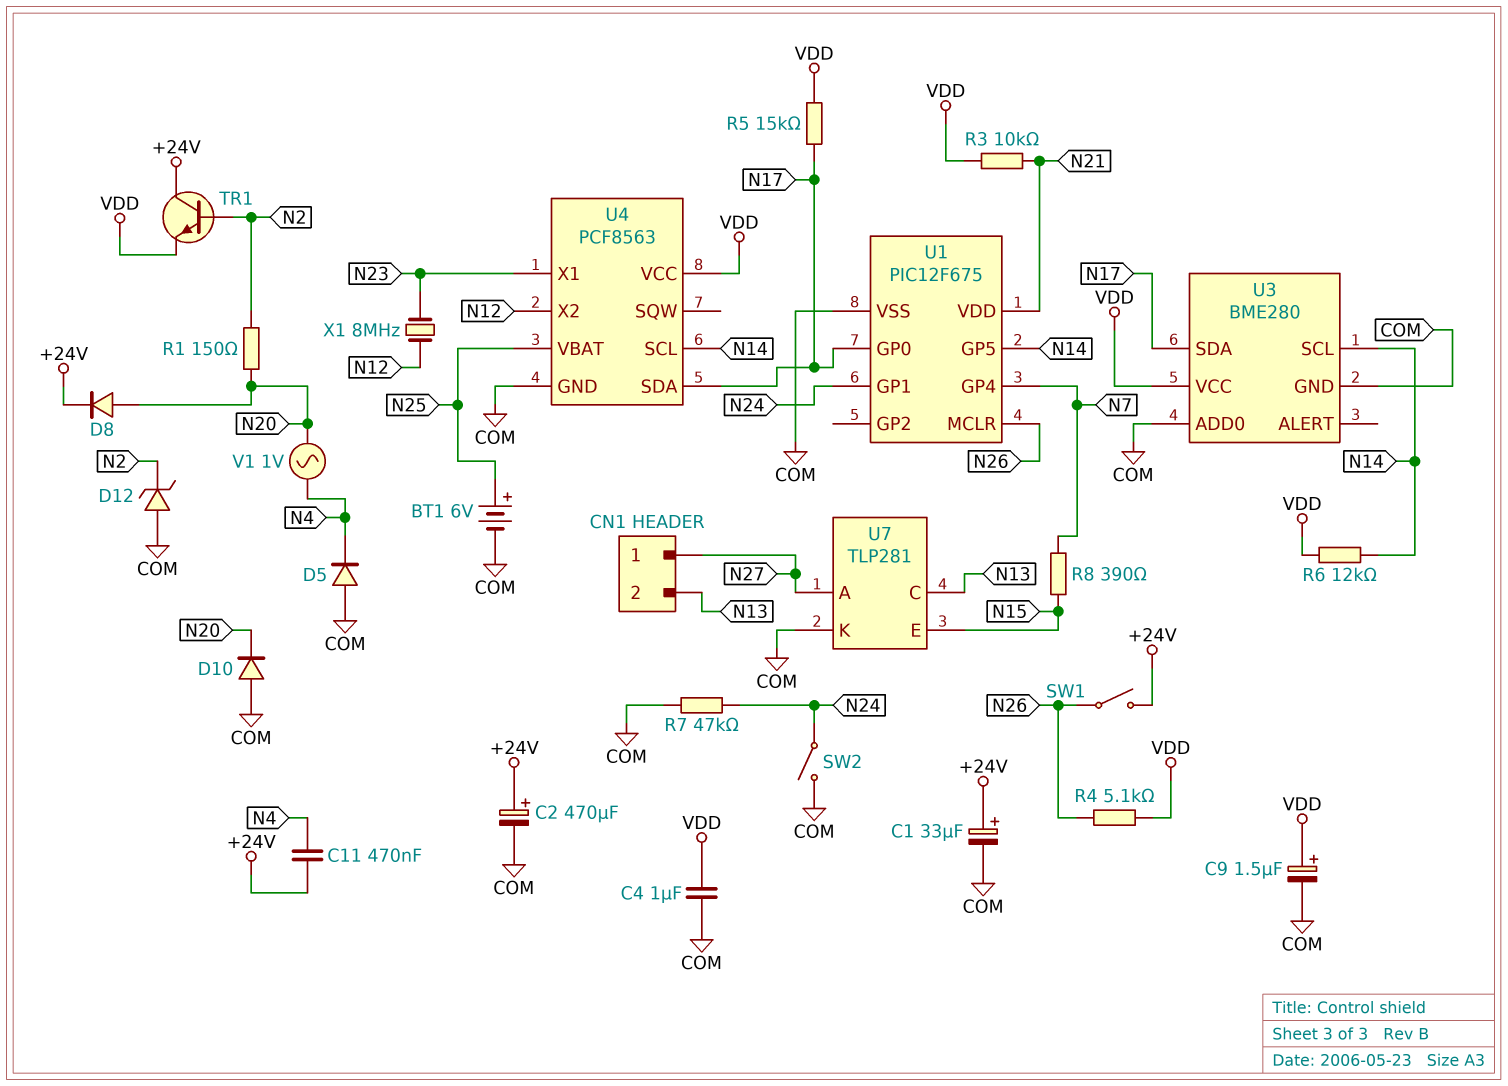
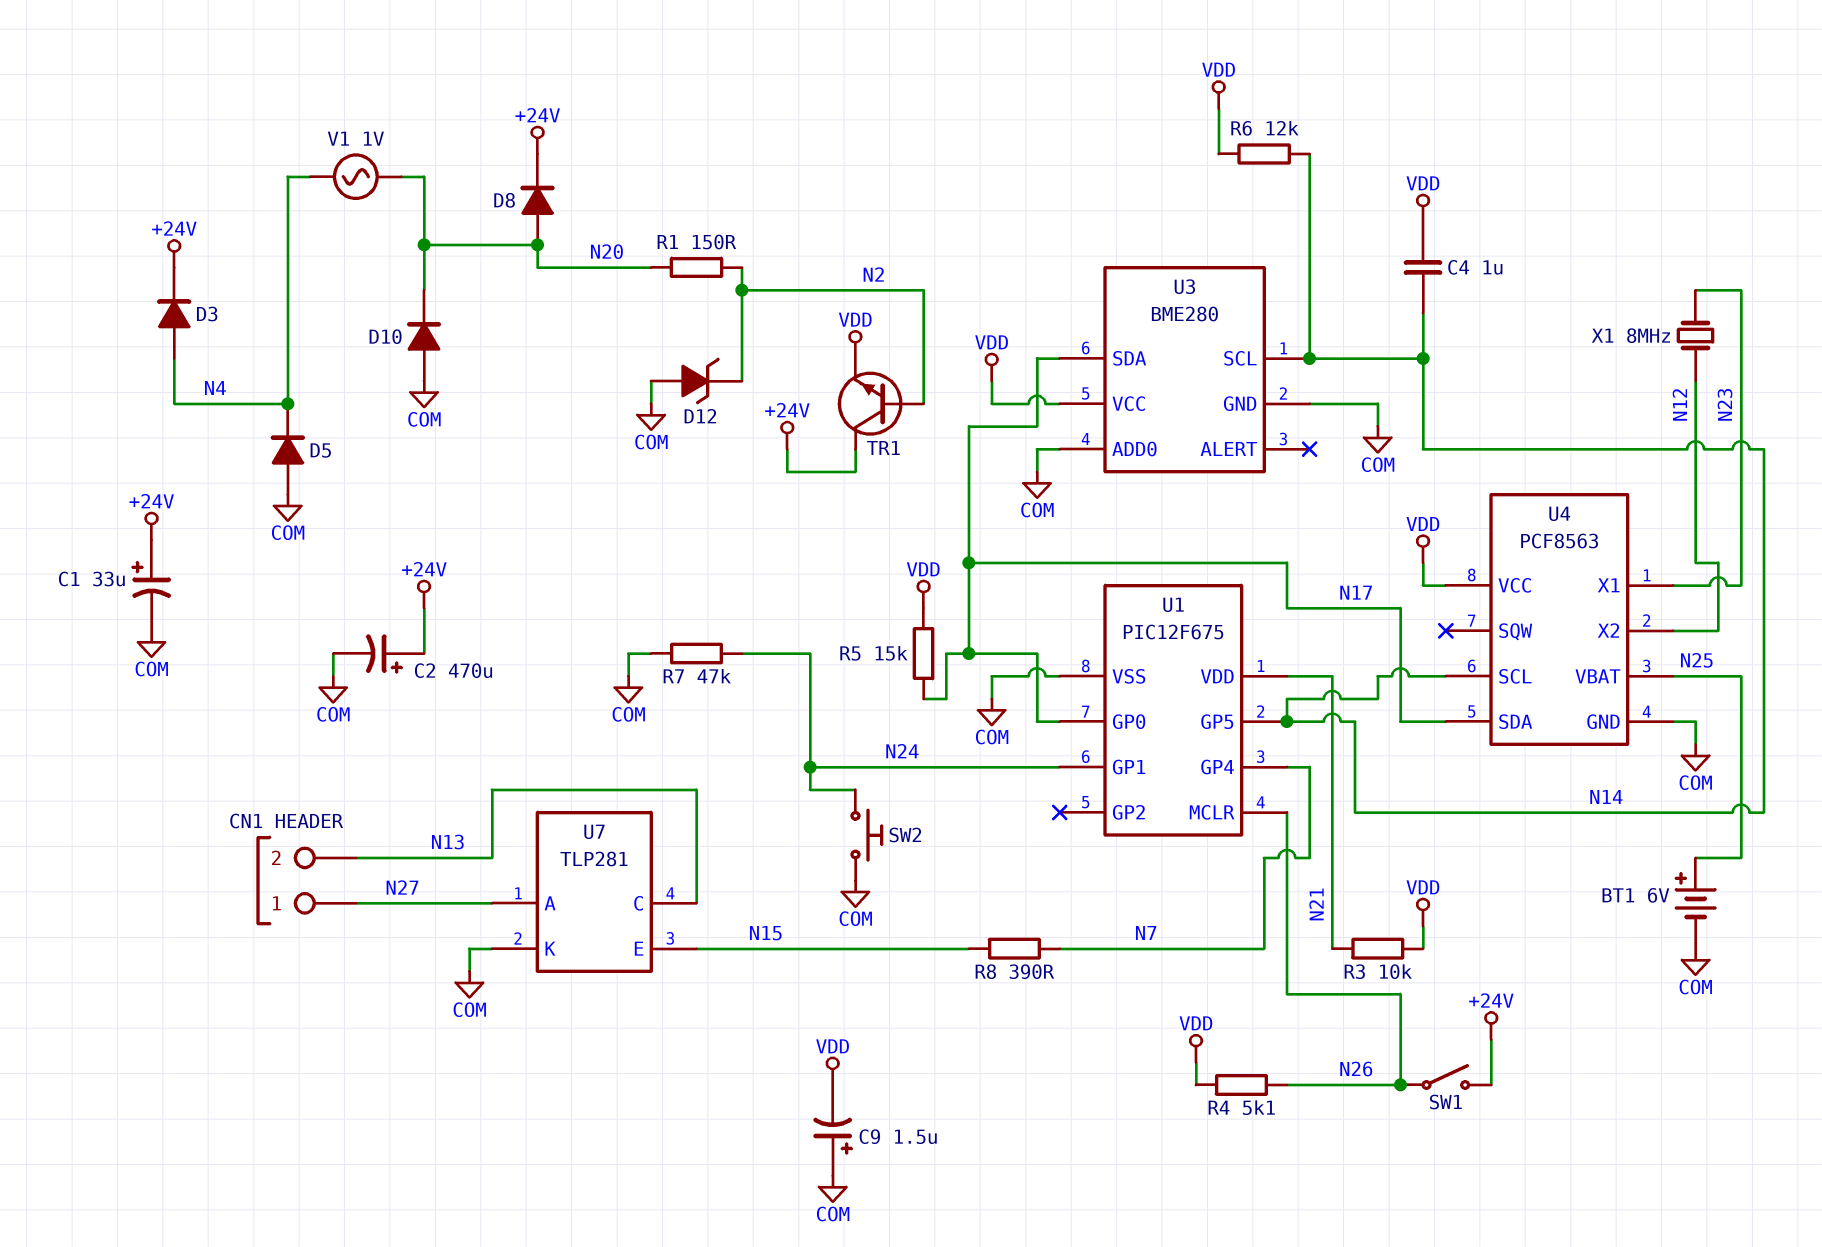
C4: 1uF (COM, VDD) -> 1uF (N14, VDD)
C9: 1.5uF (plus VDD, minus COM) -> 1.5uF (plus COM, minus VDD)
C11: 470nF (+24V, N4) -> none
D3: none -> diode (A N4, K +24V)
SW2: switch (COM, N24) -> button (COM, N24)

